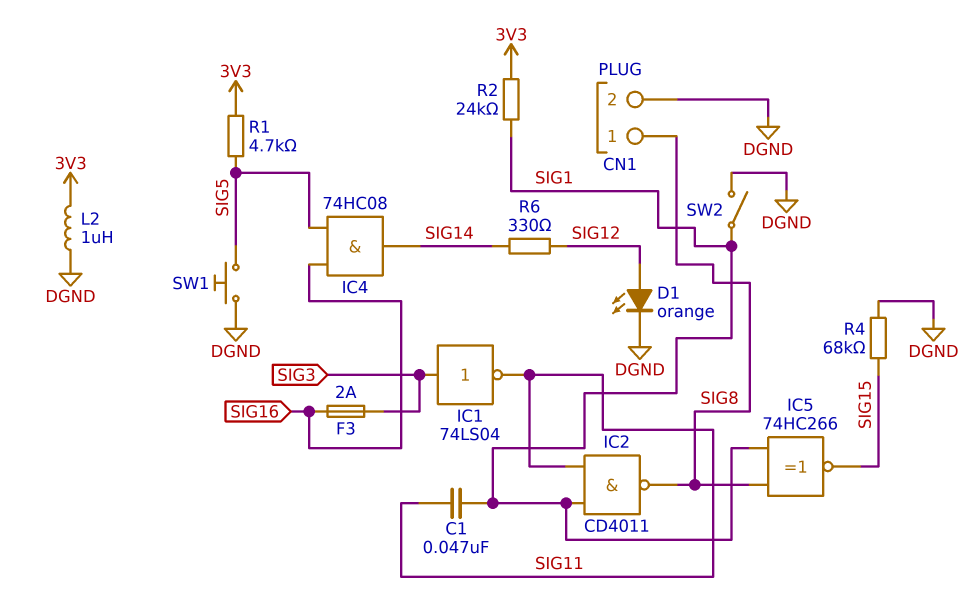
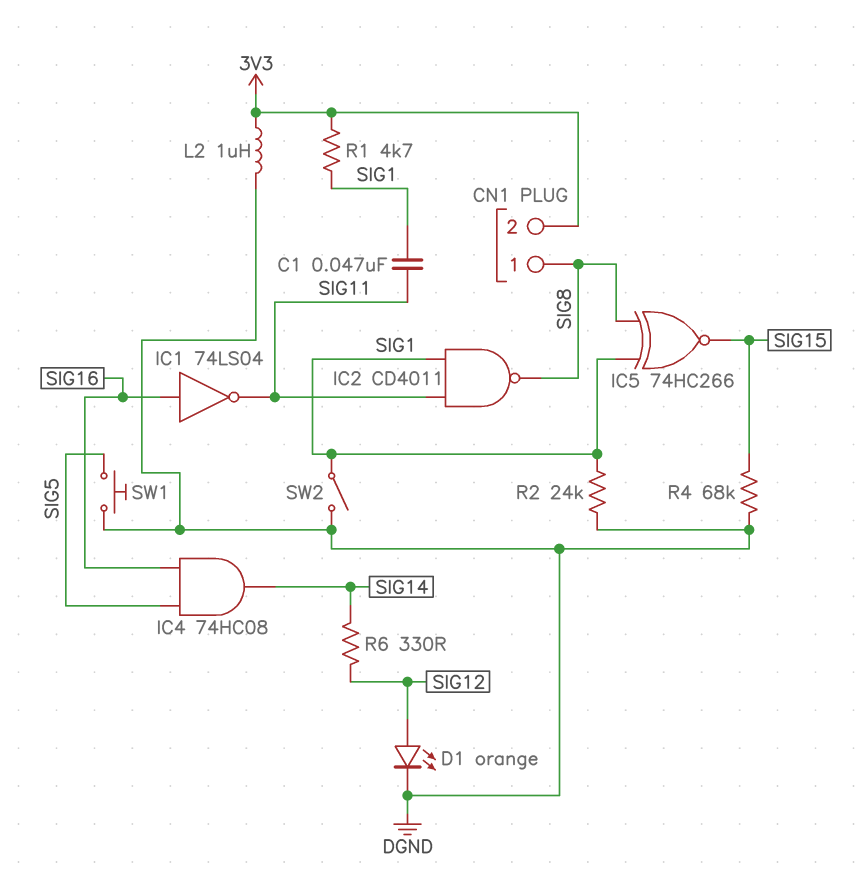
CN1 pin 2: DGND -> 3V3
F3: 2A (SIG3, SIG16) -> none
IC1: NOT 74LS04 (in SIG3, out SIG11) -> NOT 74LS04 (in SIG16, out SIG11)
R1: 4.7k (3V3, SIG5) -> 4.7k (3V3, SIG1)
R2: 24k (3V3, SIG1) -> 24k (DGND, SIG1)

